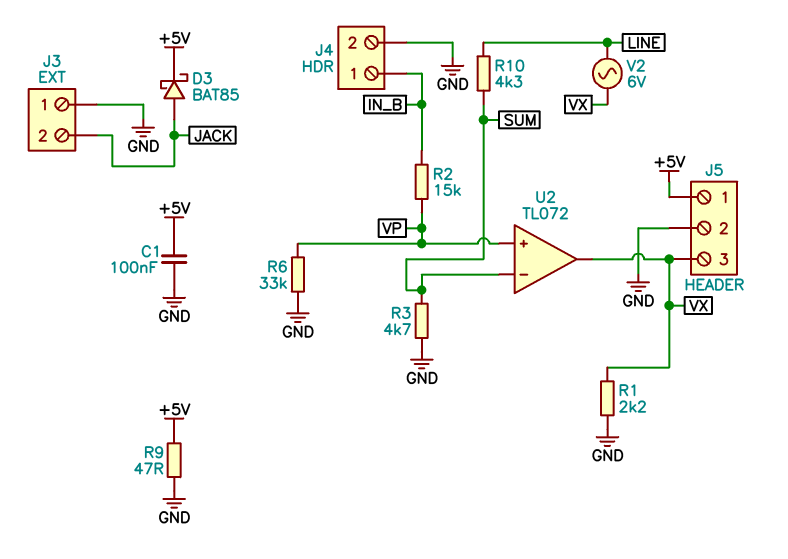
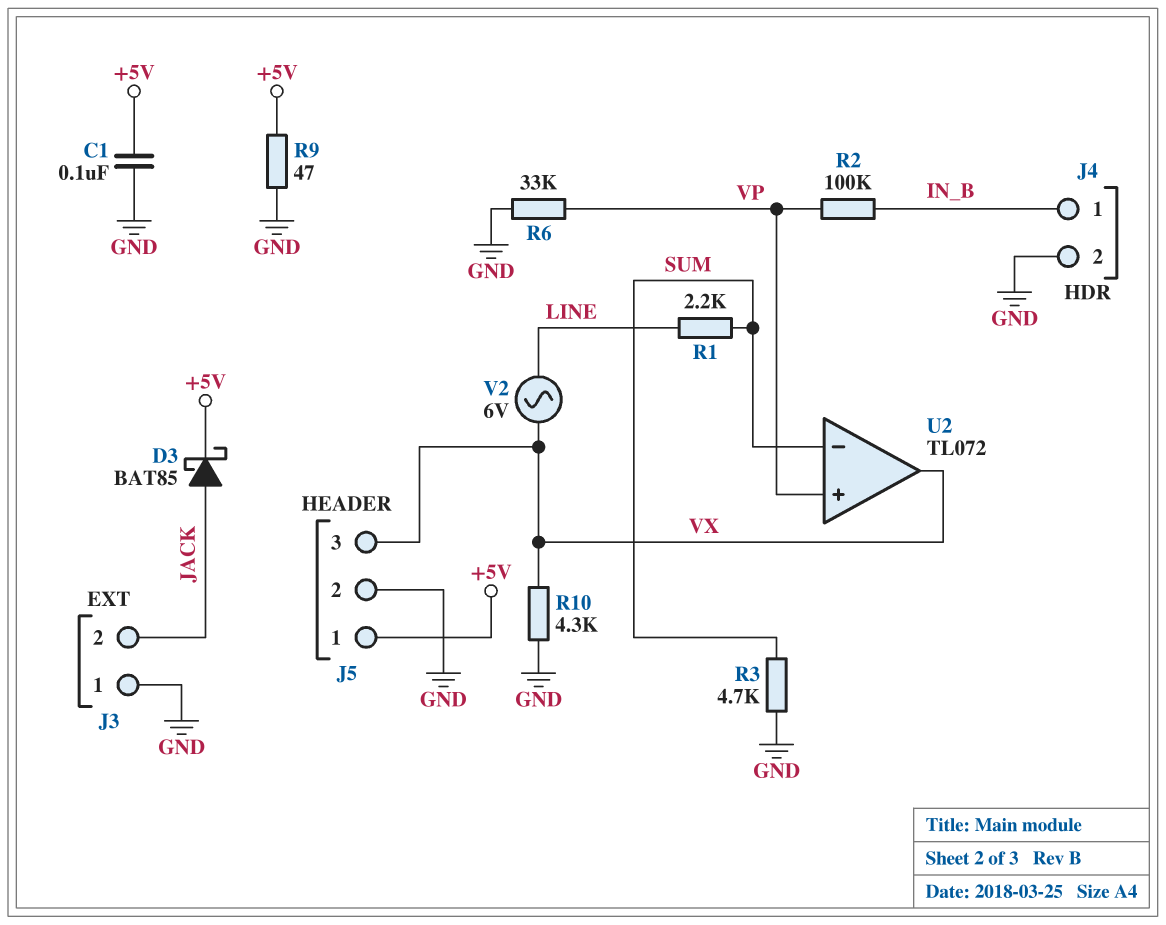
R1: 2.2k (GND, VX) -> 2.2k (LINE, SUM)
R2: 15k (IN_B, VP) -> 100k (IN_B, VP)
R10: 4.3k (LINE, SUM) -> 4.3k (GND, VX)

